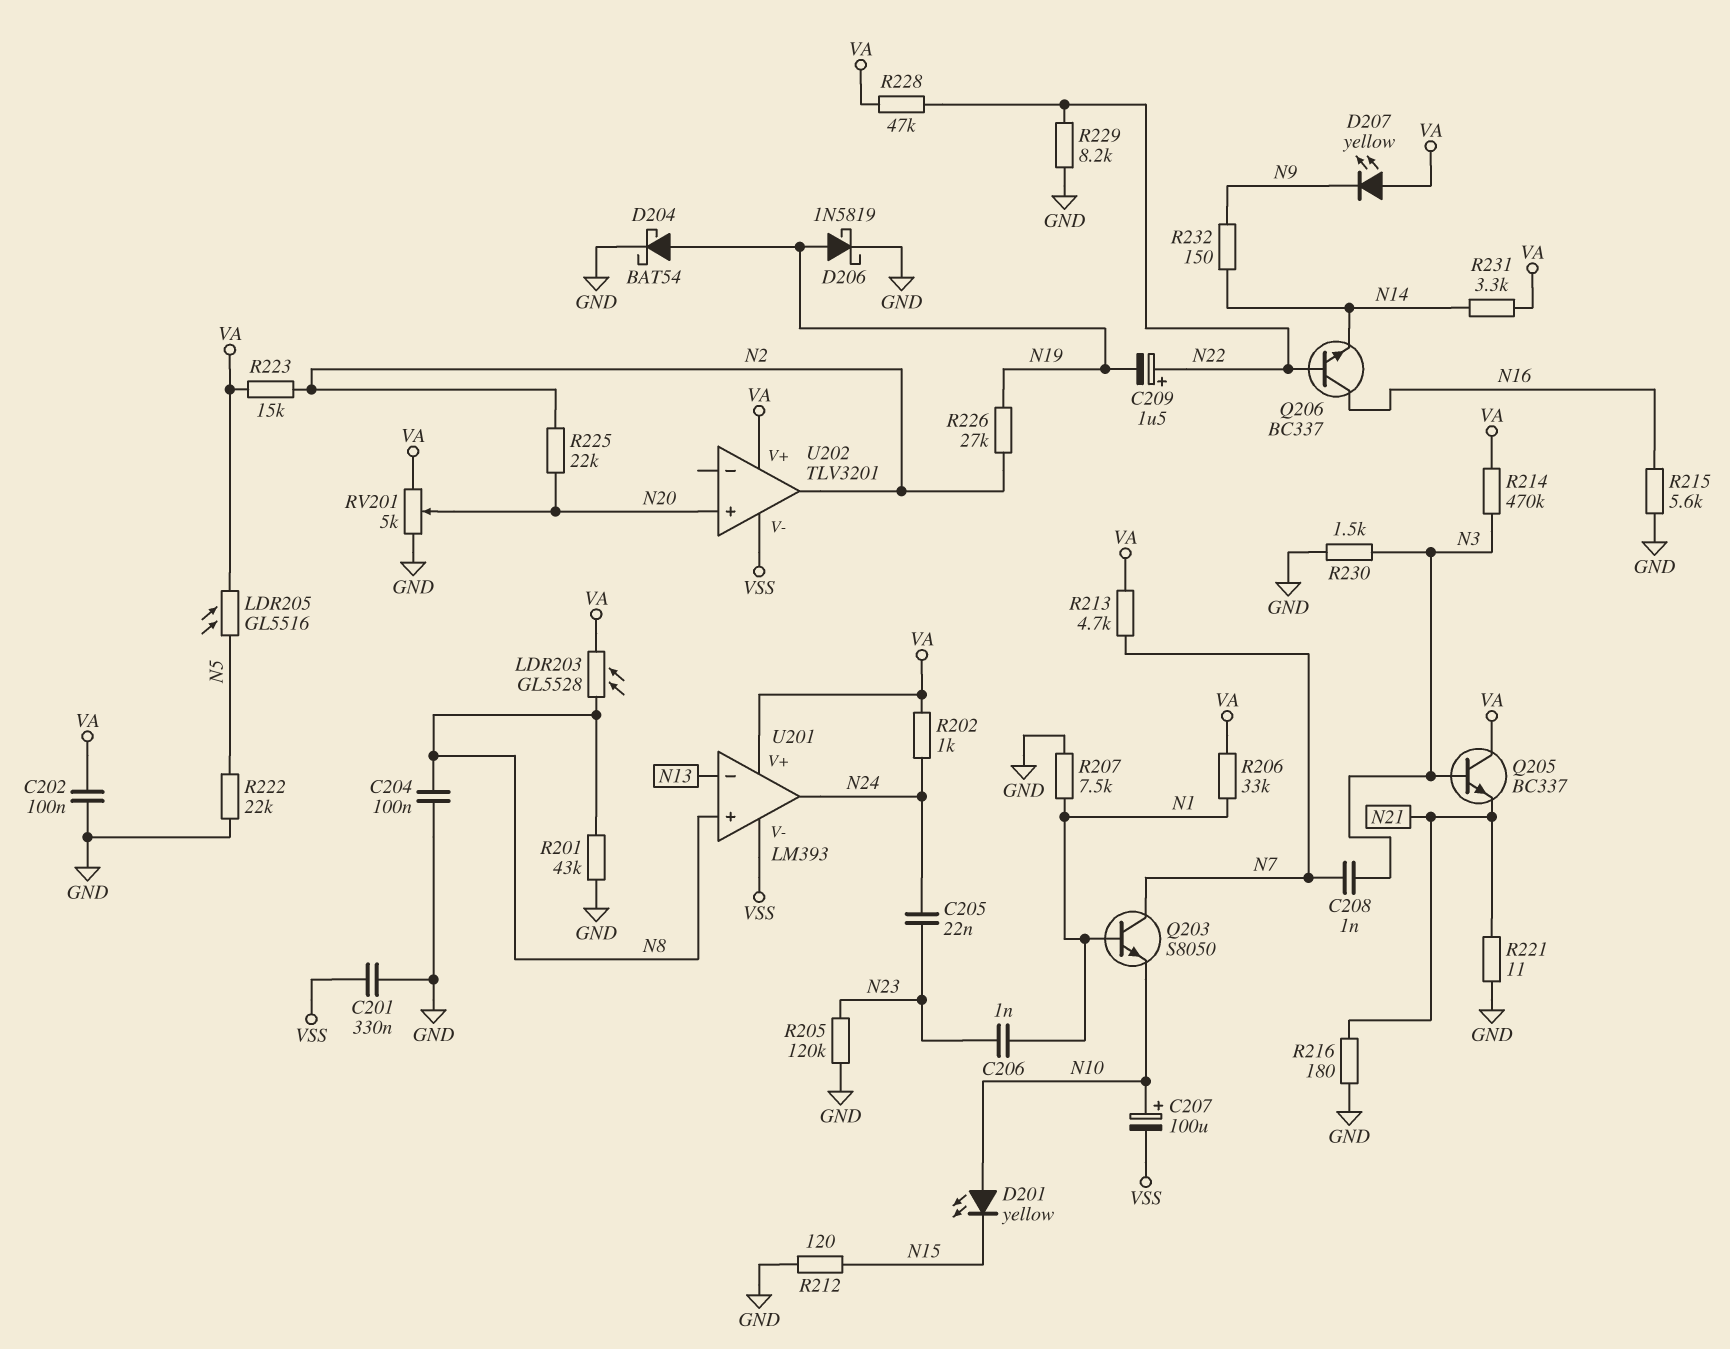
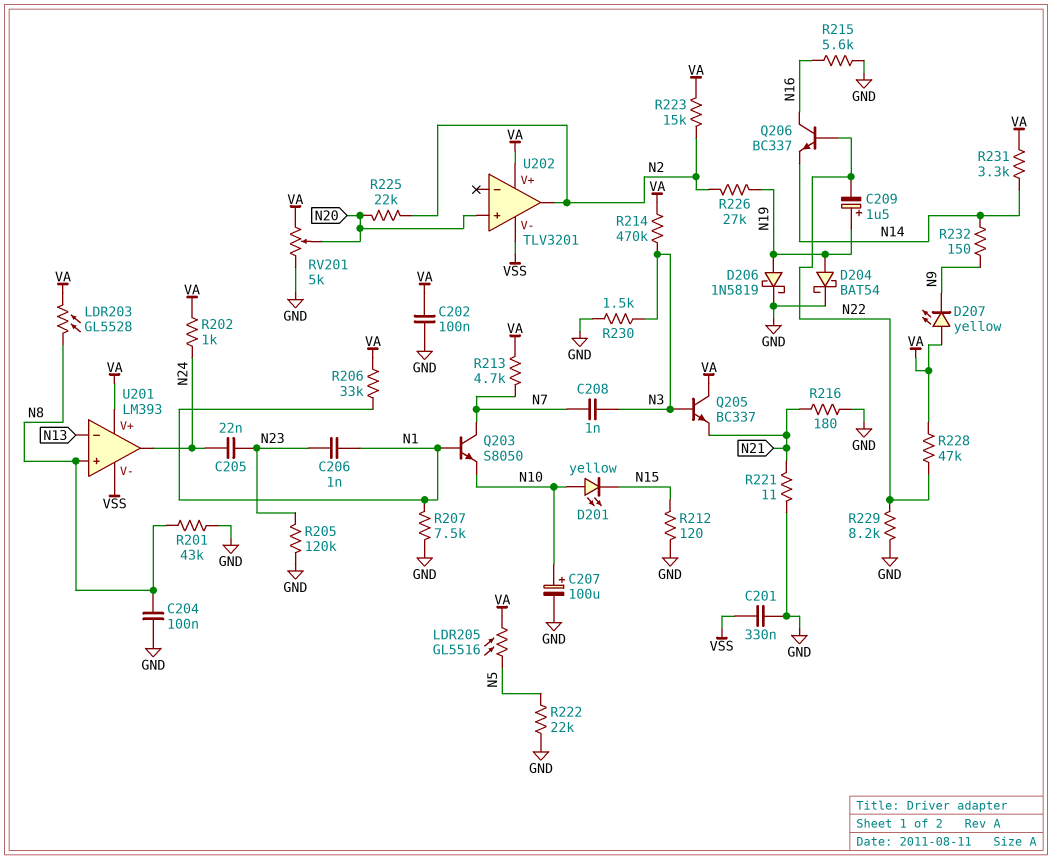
C207: 100uF (plus N10, minus VSS) -> 100uF (plus N10, minus GND)
C209: 1.5uF (plus N22, minus N19) -> 1.5uF (plus N19, minus N22)

